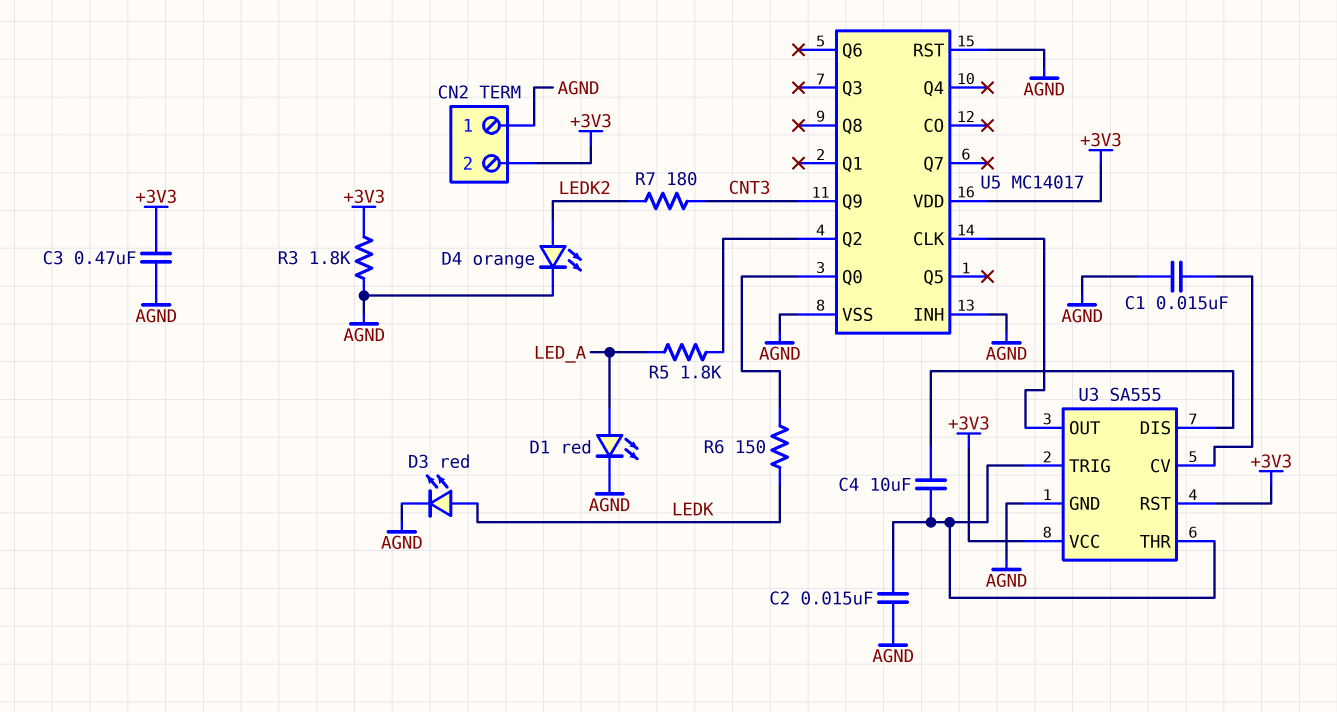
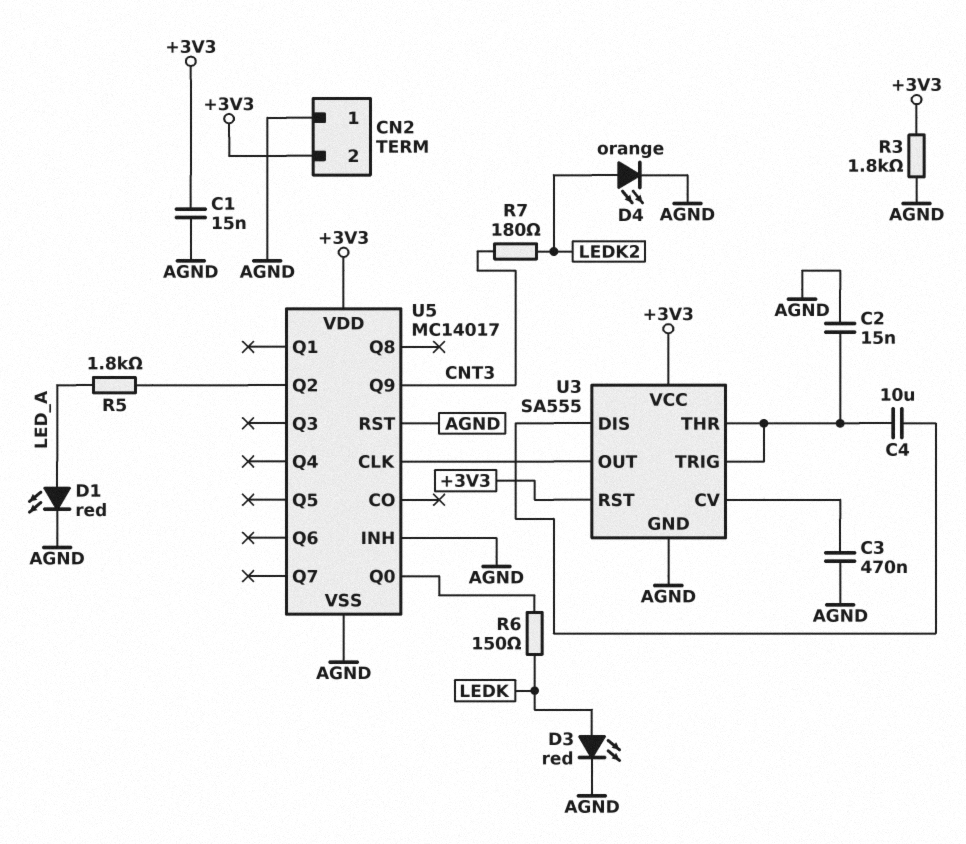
C1: 15nF (AGND, U3/CV) -> 15nF (+3V3, AGND)
C3: 470nF (+3V3, AGND) -> 470nF (AGND, U3/CV)

